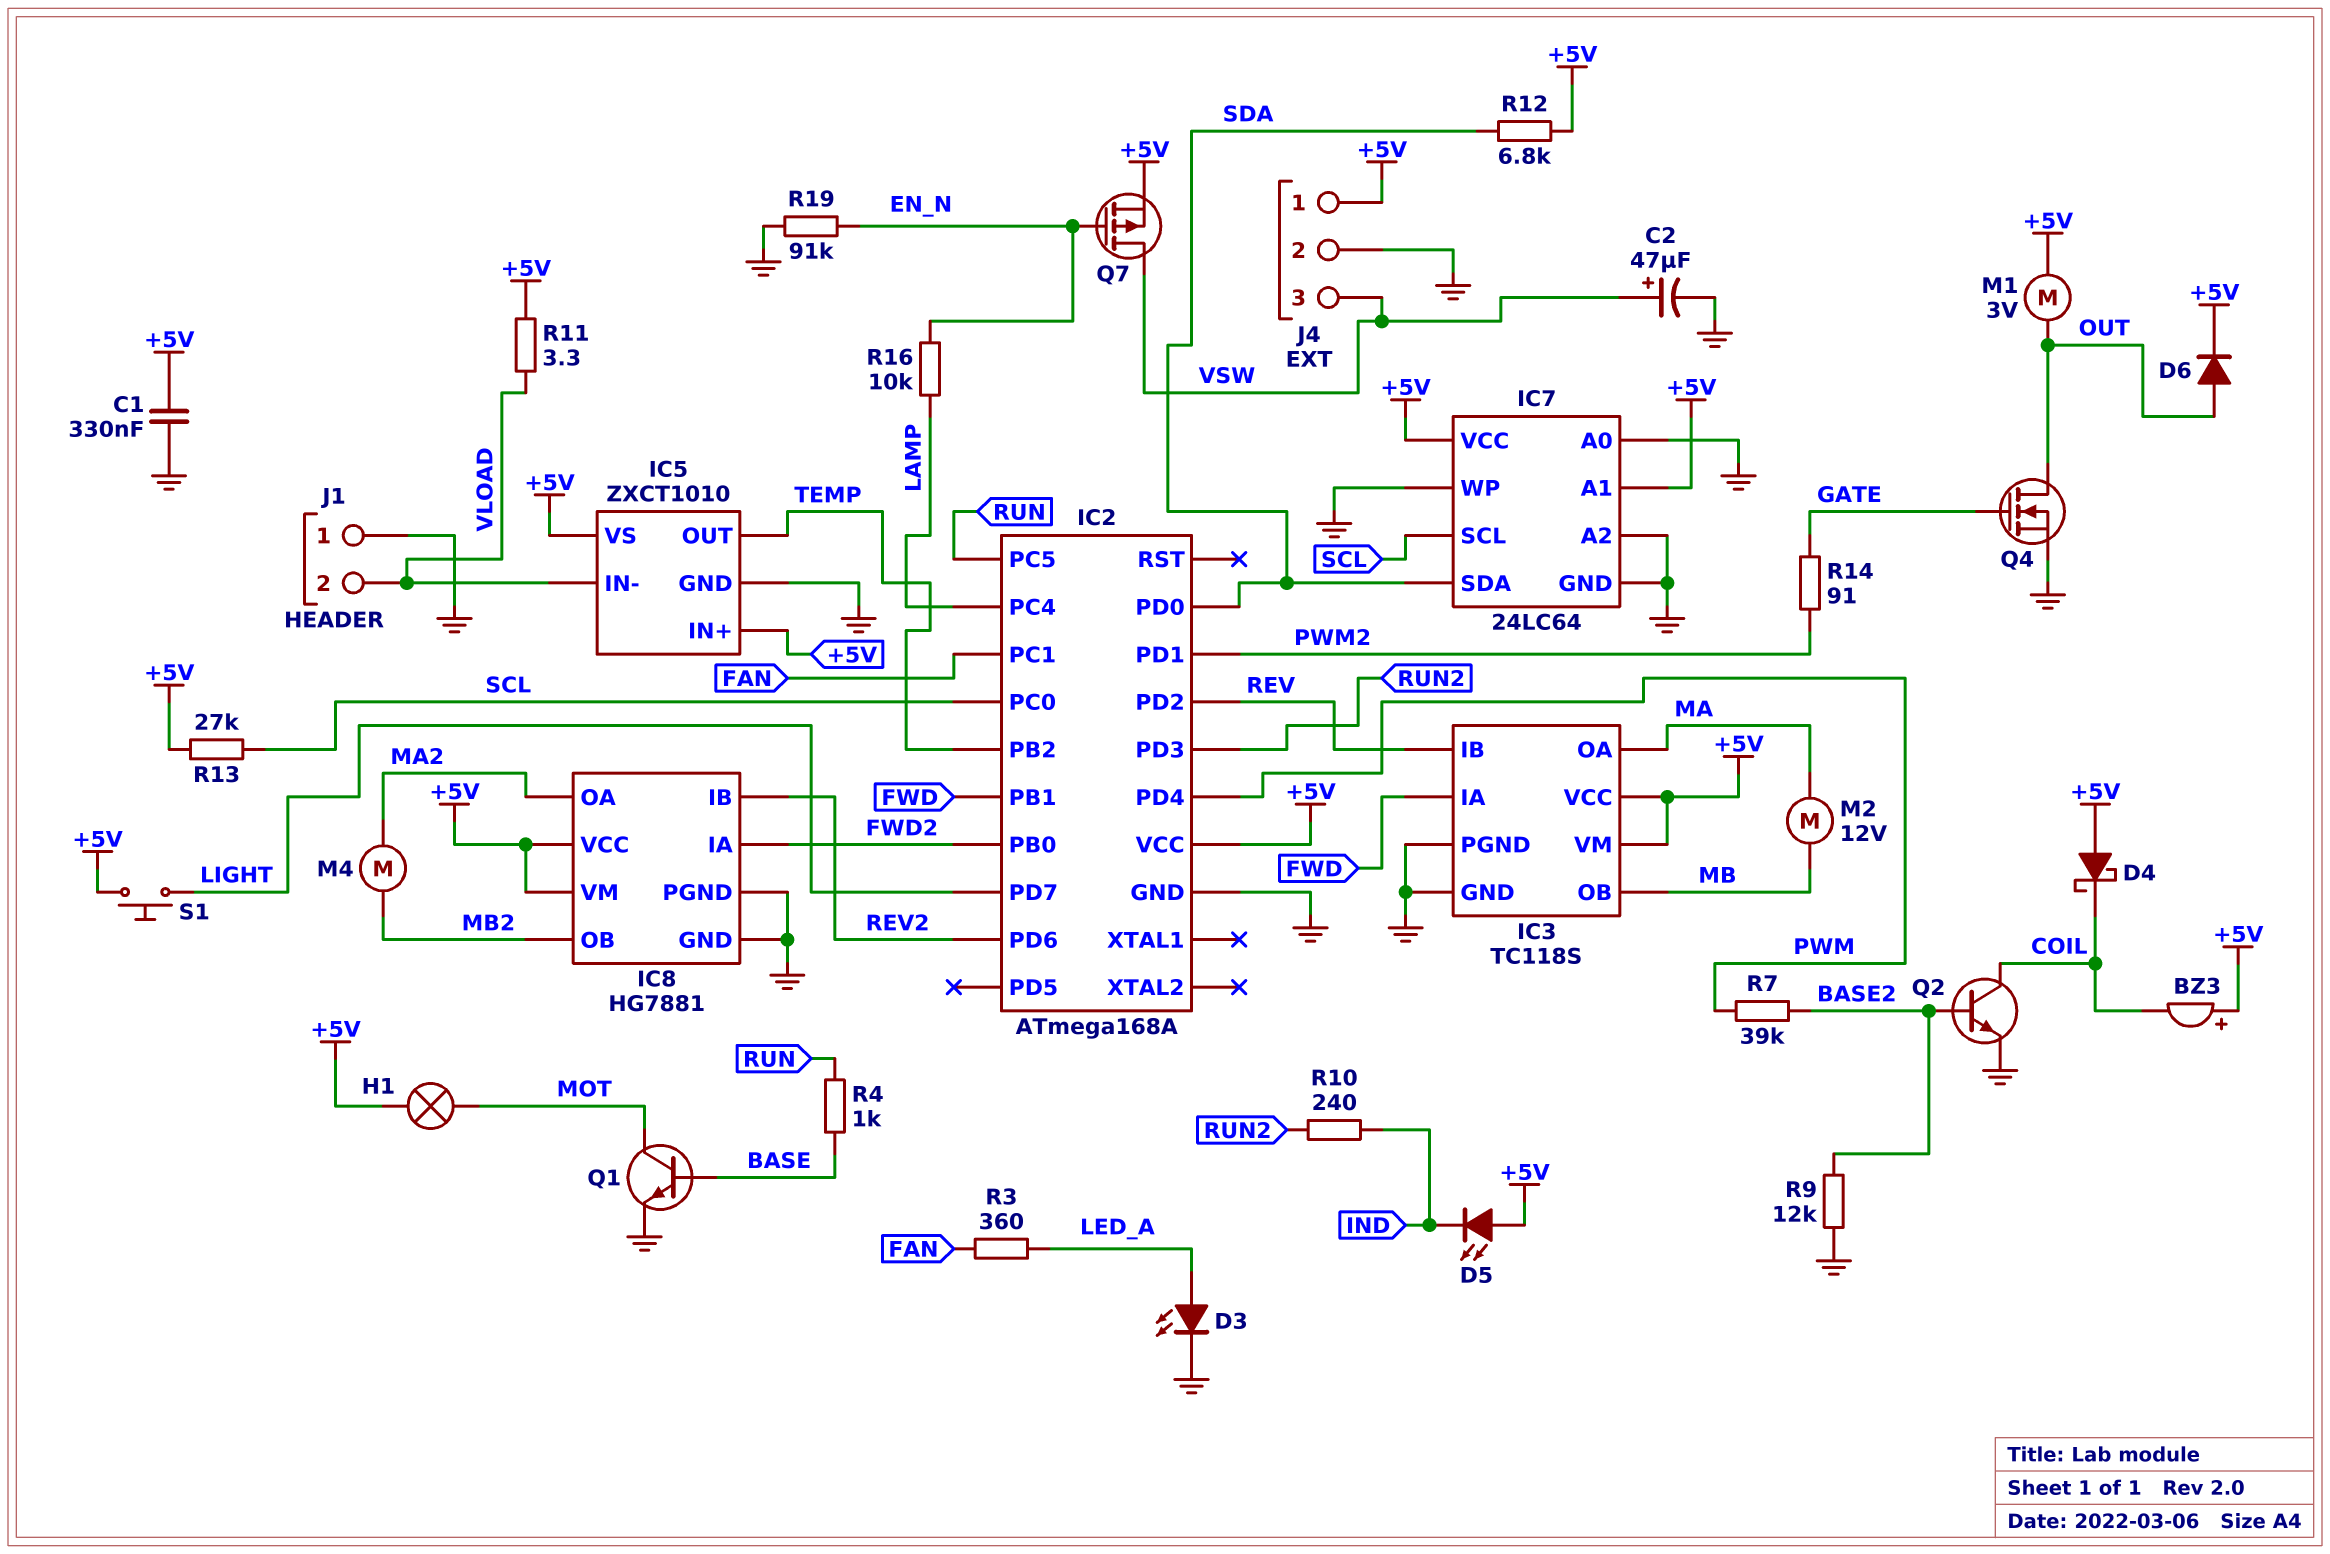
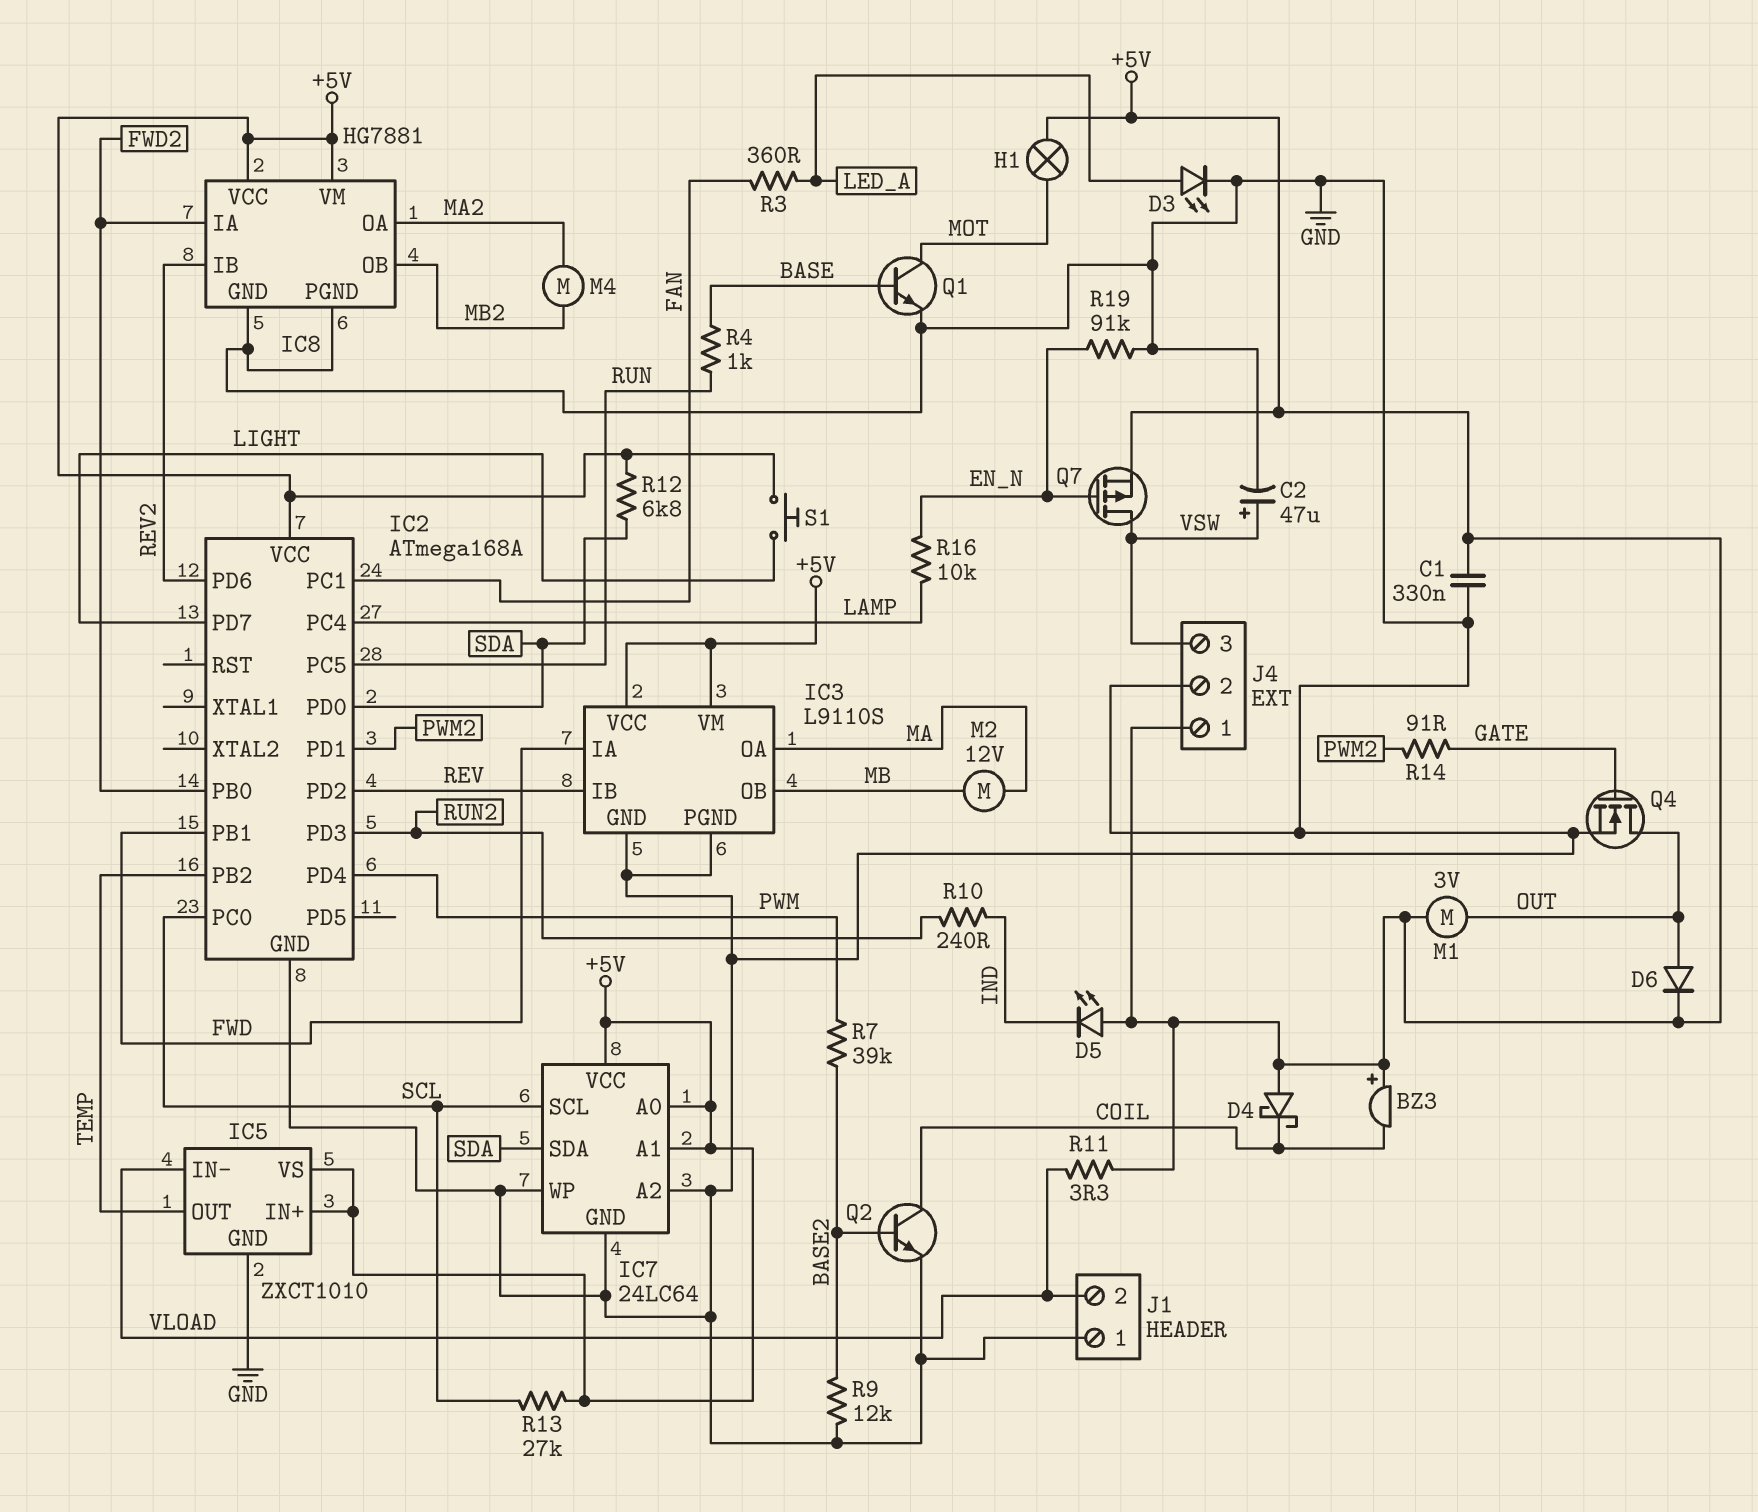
IC3: TC118S -> L9110S
IC7 pin A0: GND -> +5V

